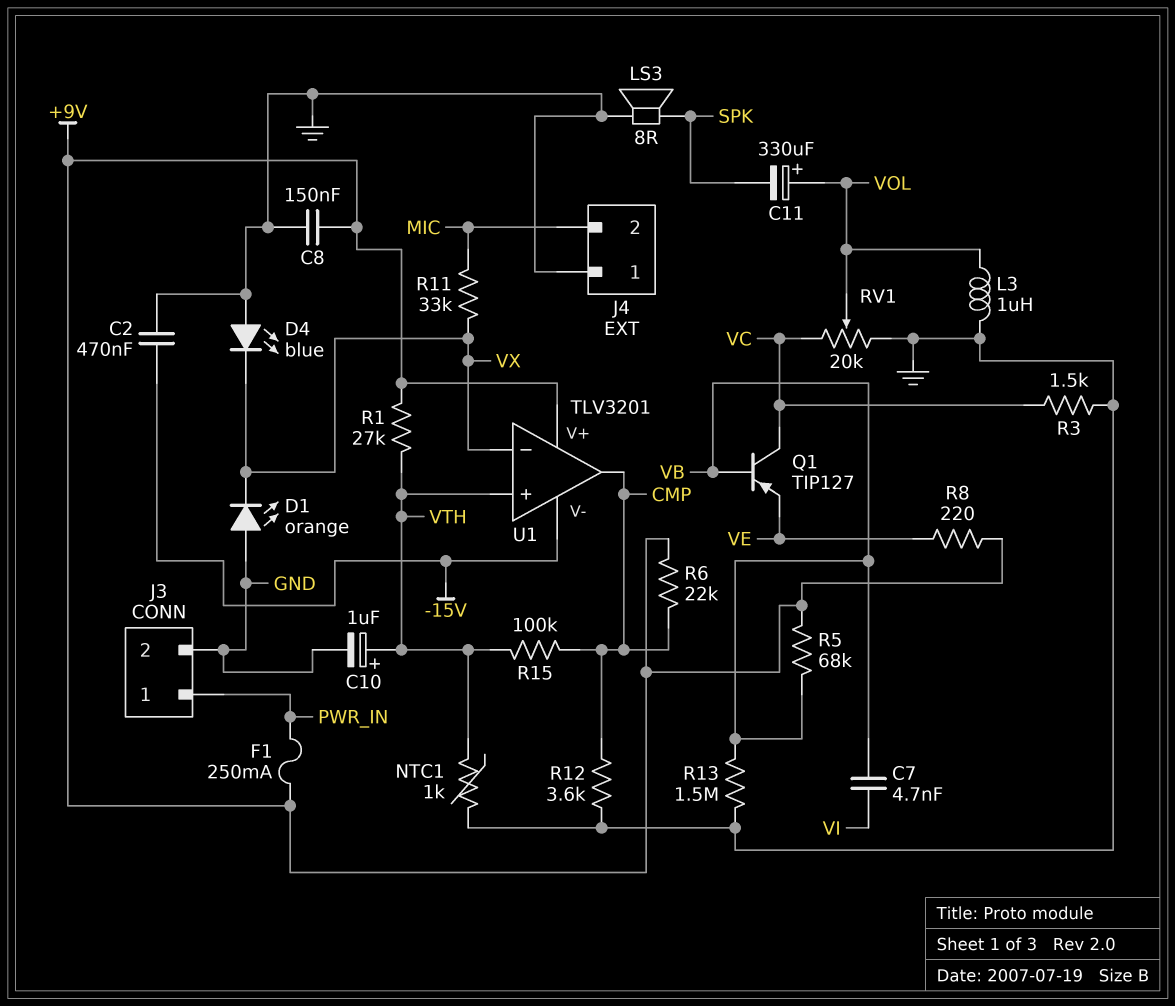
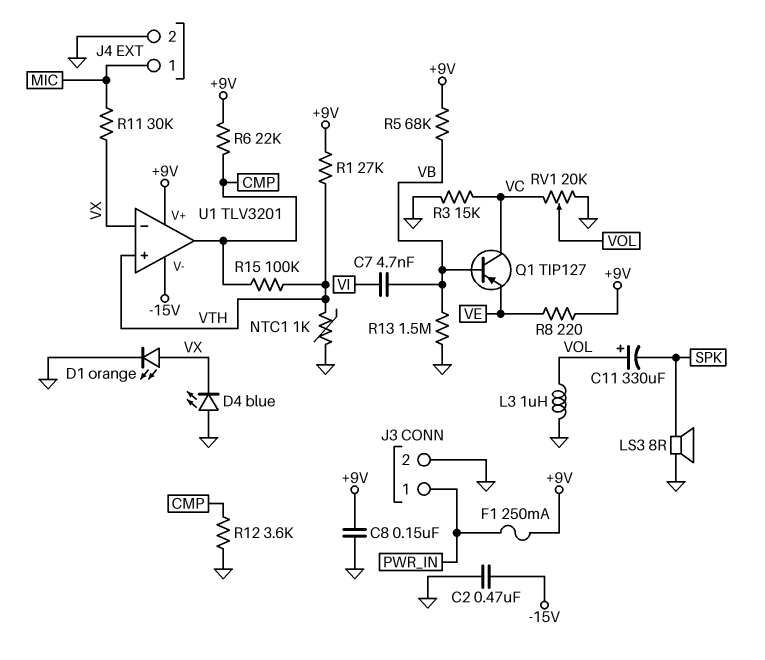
C10: 1uF (plus VTH, minus GND) -> none
D1: LED orange (A GND, K VX) -> LED orange (A VX, K GND)
J4 pin 1: GND -> MIC
J4 pin 2: MIC -> GND
R3: 1.5k (GND, VC) -> 15k (GND, VC)
R11: 33k (MIC, VX) -> 30k (MIC, VX)

